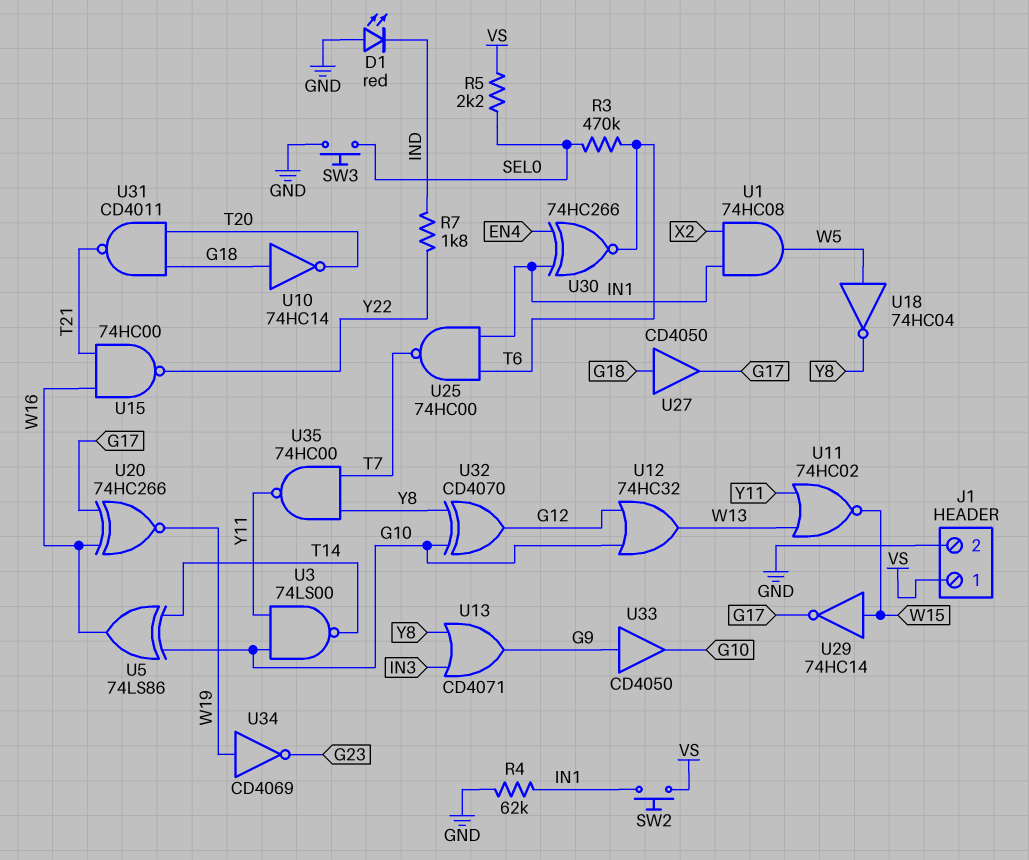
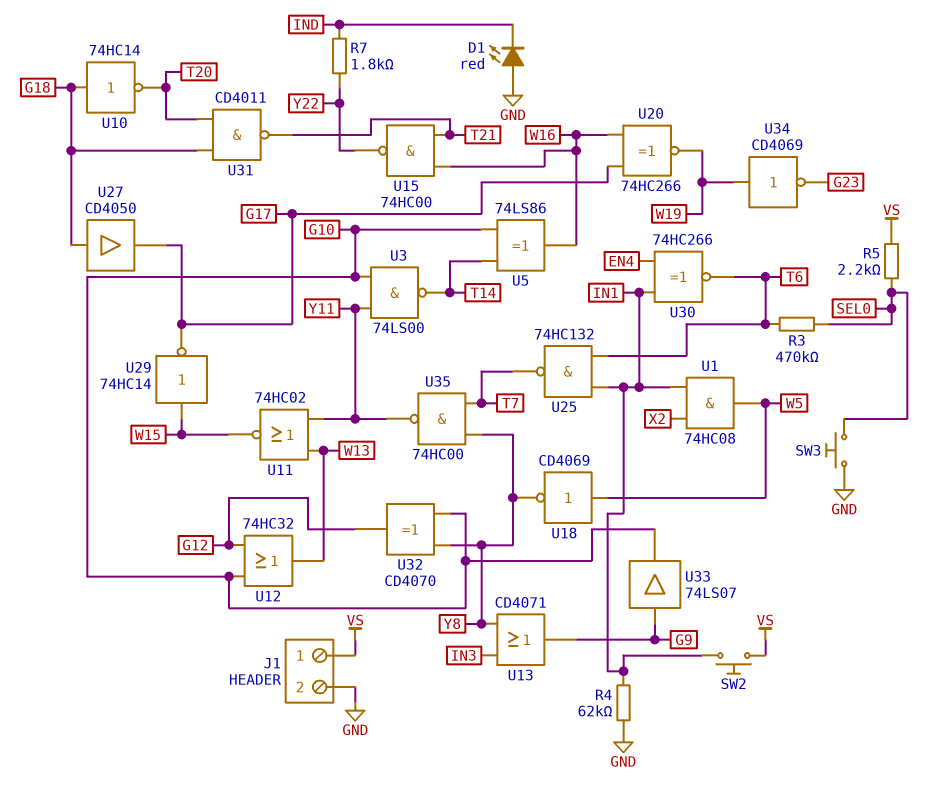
U18: NOT 74HC04 (in W5, out Y8) -> NOT CD4069 (in W5, out Y8)
U25: NAND 74HC00 (in IN1, in T6, out T7) -> NAND 74HC132 (in IN1, in T6, out T7)
U33: buffer CD4050 (in G9, out G10) -> buffer 74LS07 (in G9, out G10)

